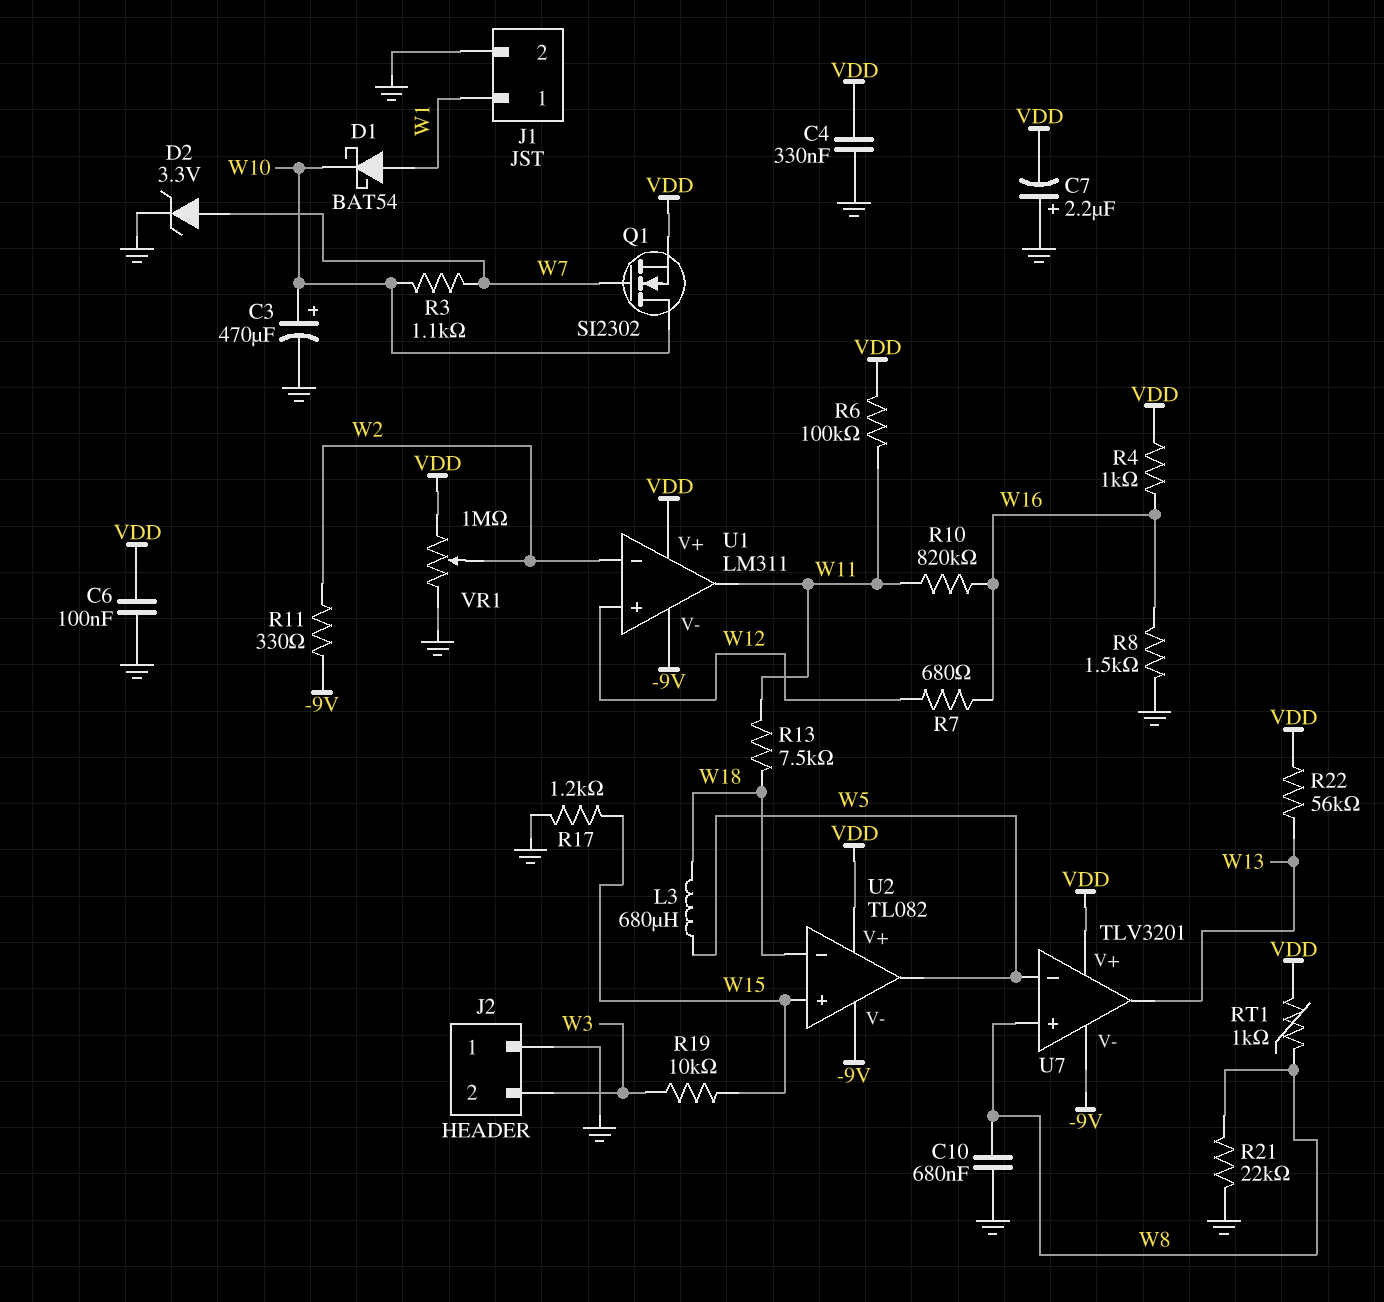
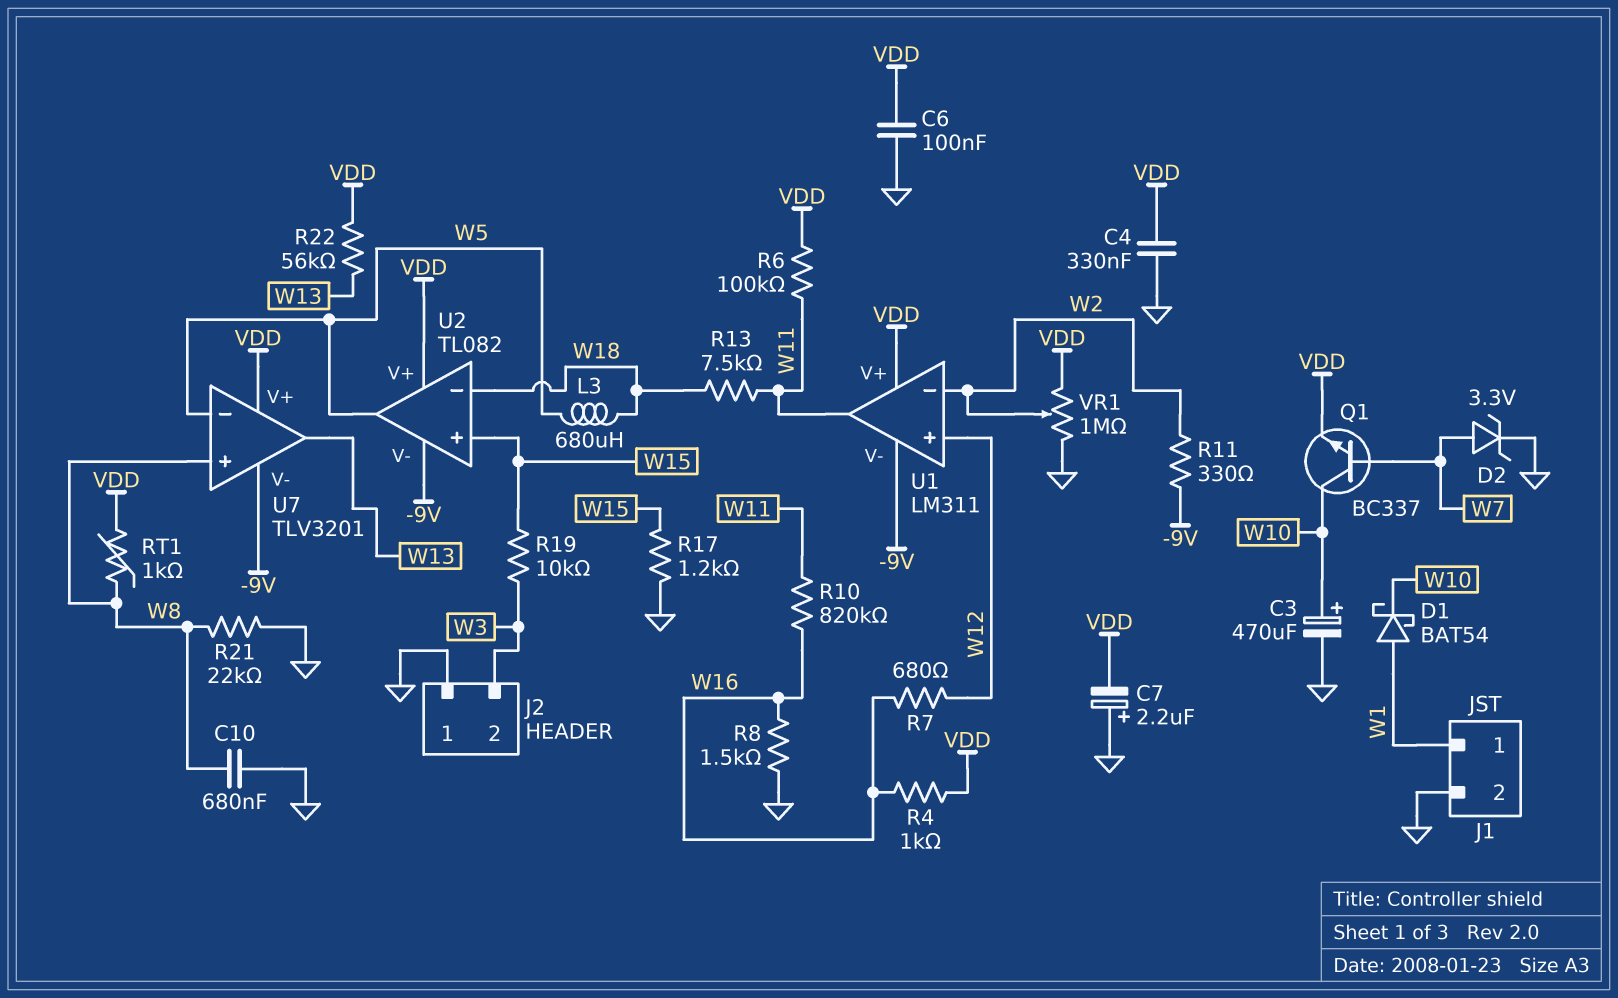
Q1: NMOS SI2302 (G W7, D W10, S VDD) -> NPN BC337 (B W7, C W10, E VDD)
R3: 1.1k (W7, W10) -> none

